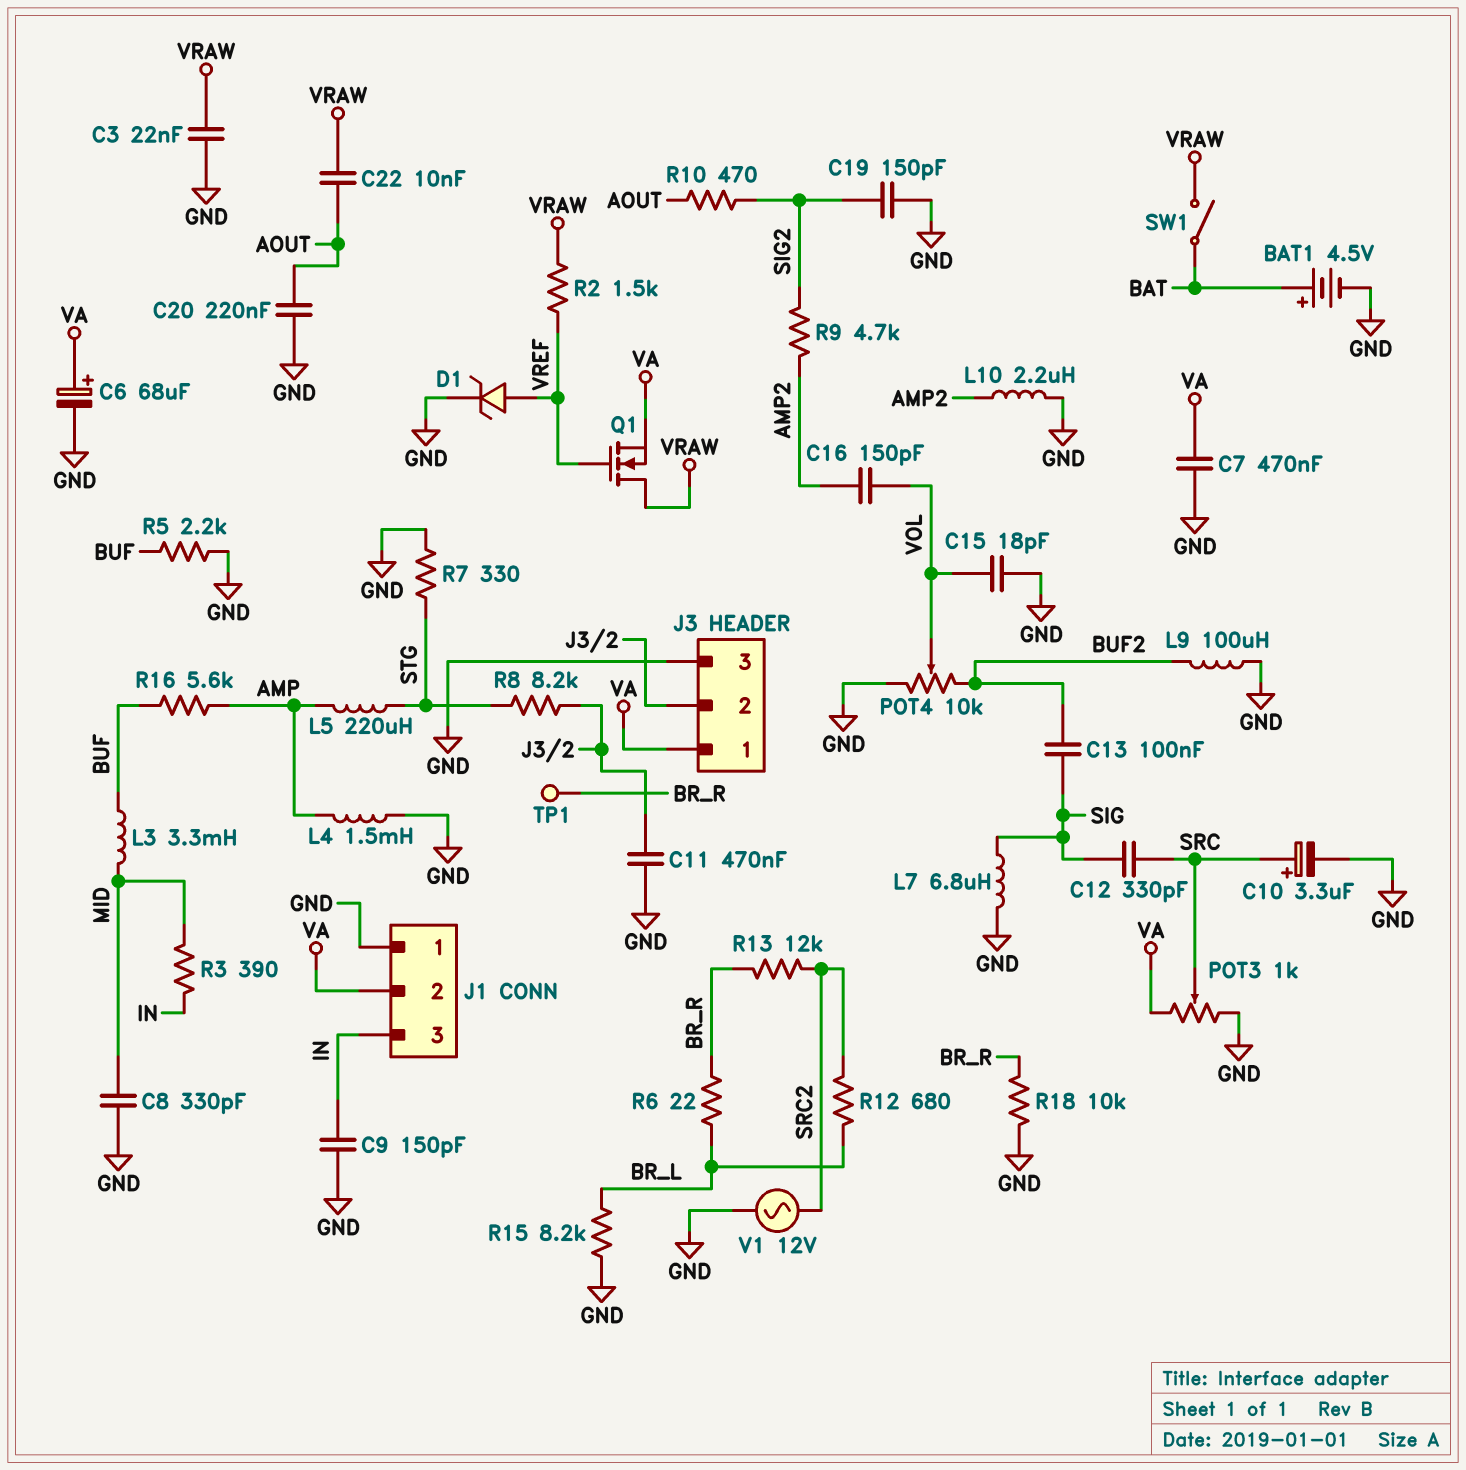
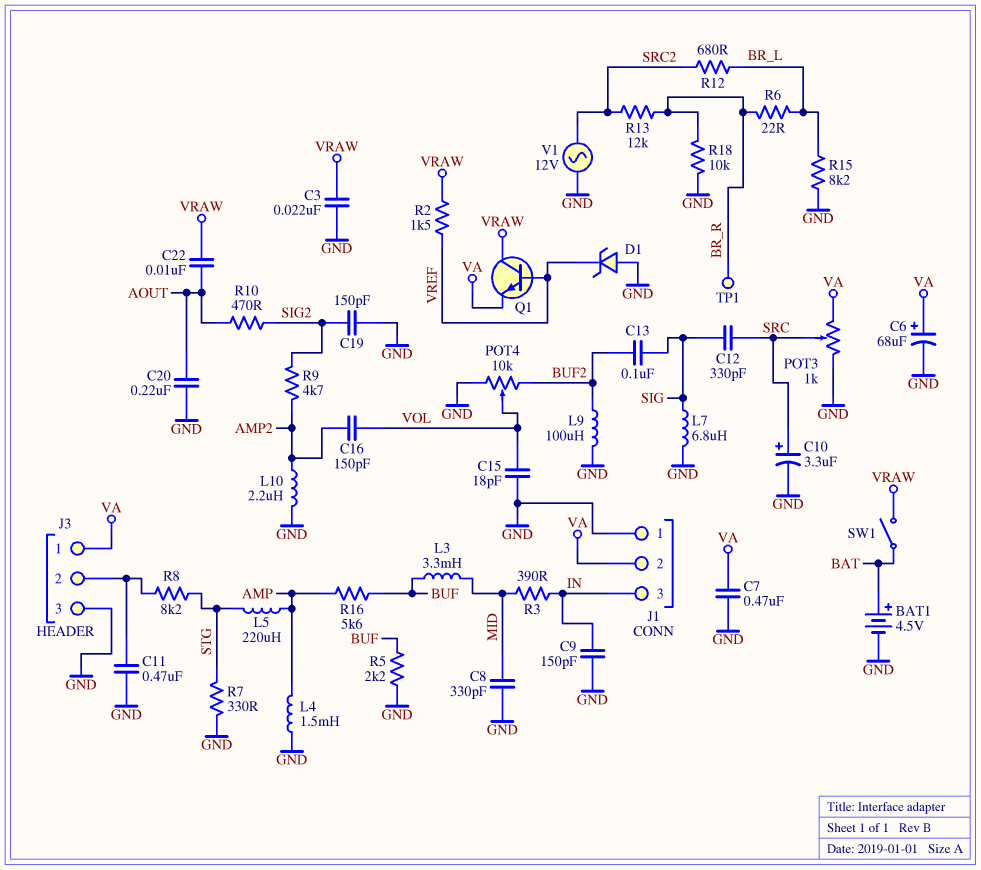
D1: zener (A VREF, K GND) -> zener (A GND, K VREF)
Q1: NMOS (G VREF, D VRAW, S VA) -> NPN (B VREF, C VRAW, E VA)

